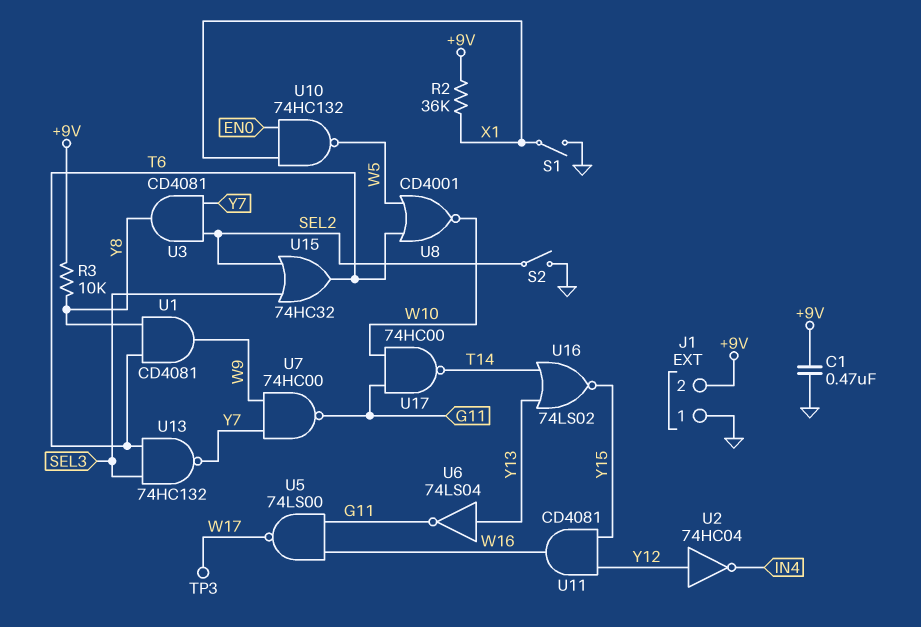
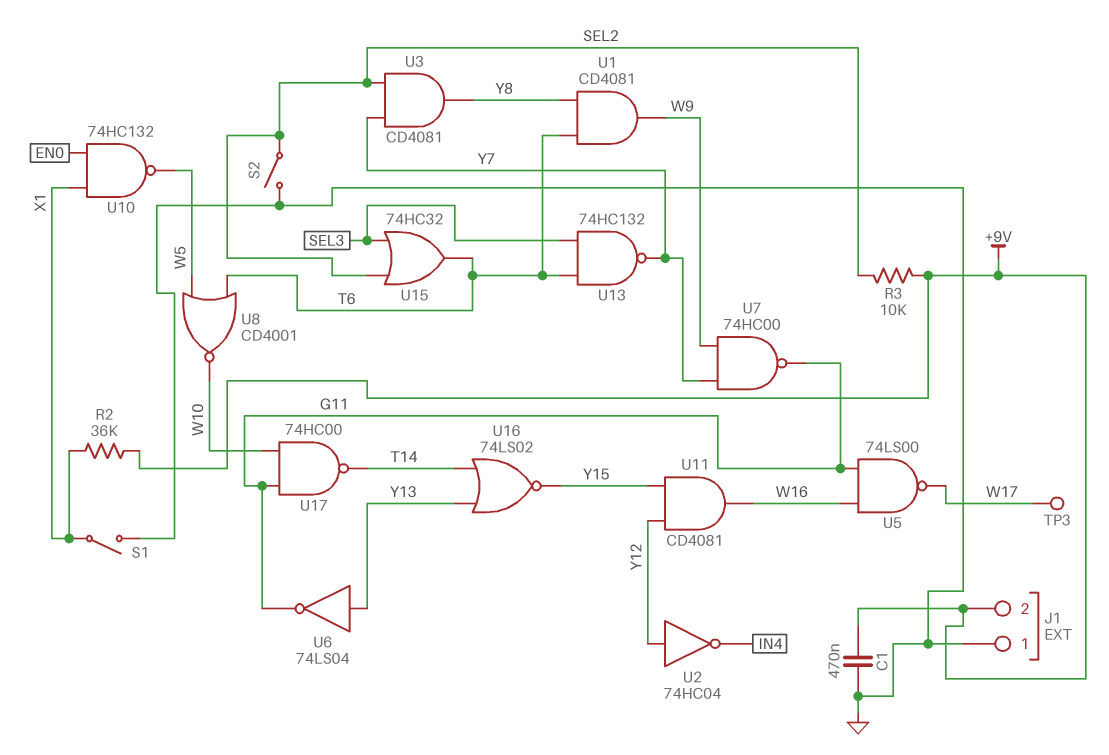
R3: 10k (+9V, Y8) -> 10k (+9V, SEL2)

